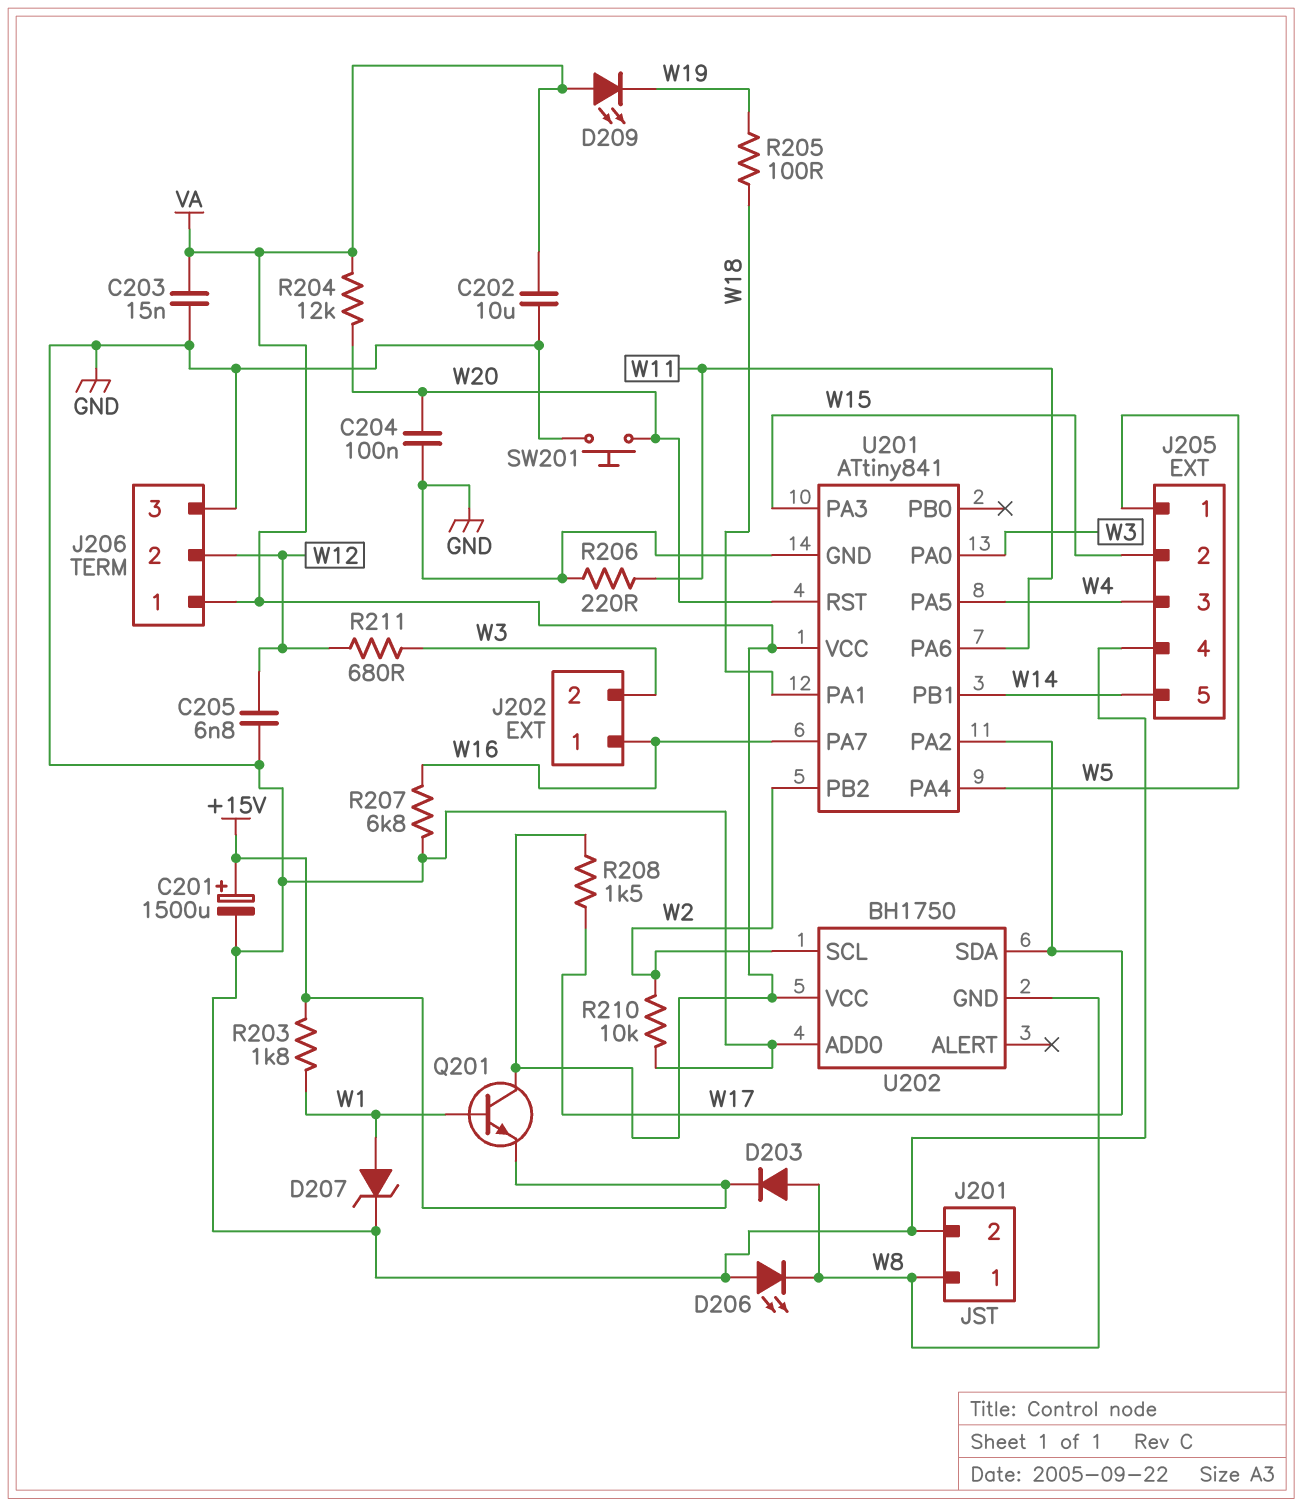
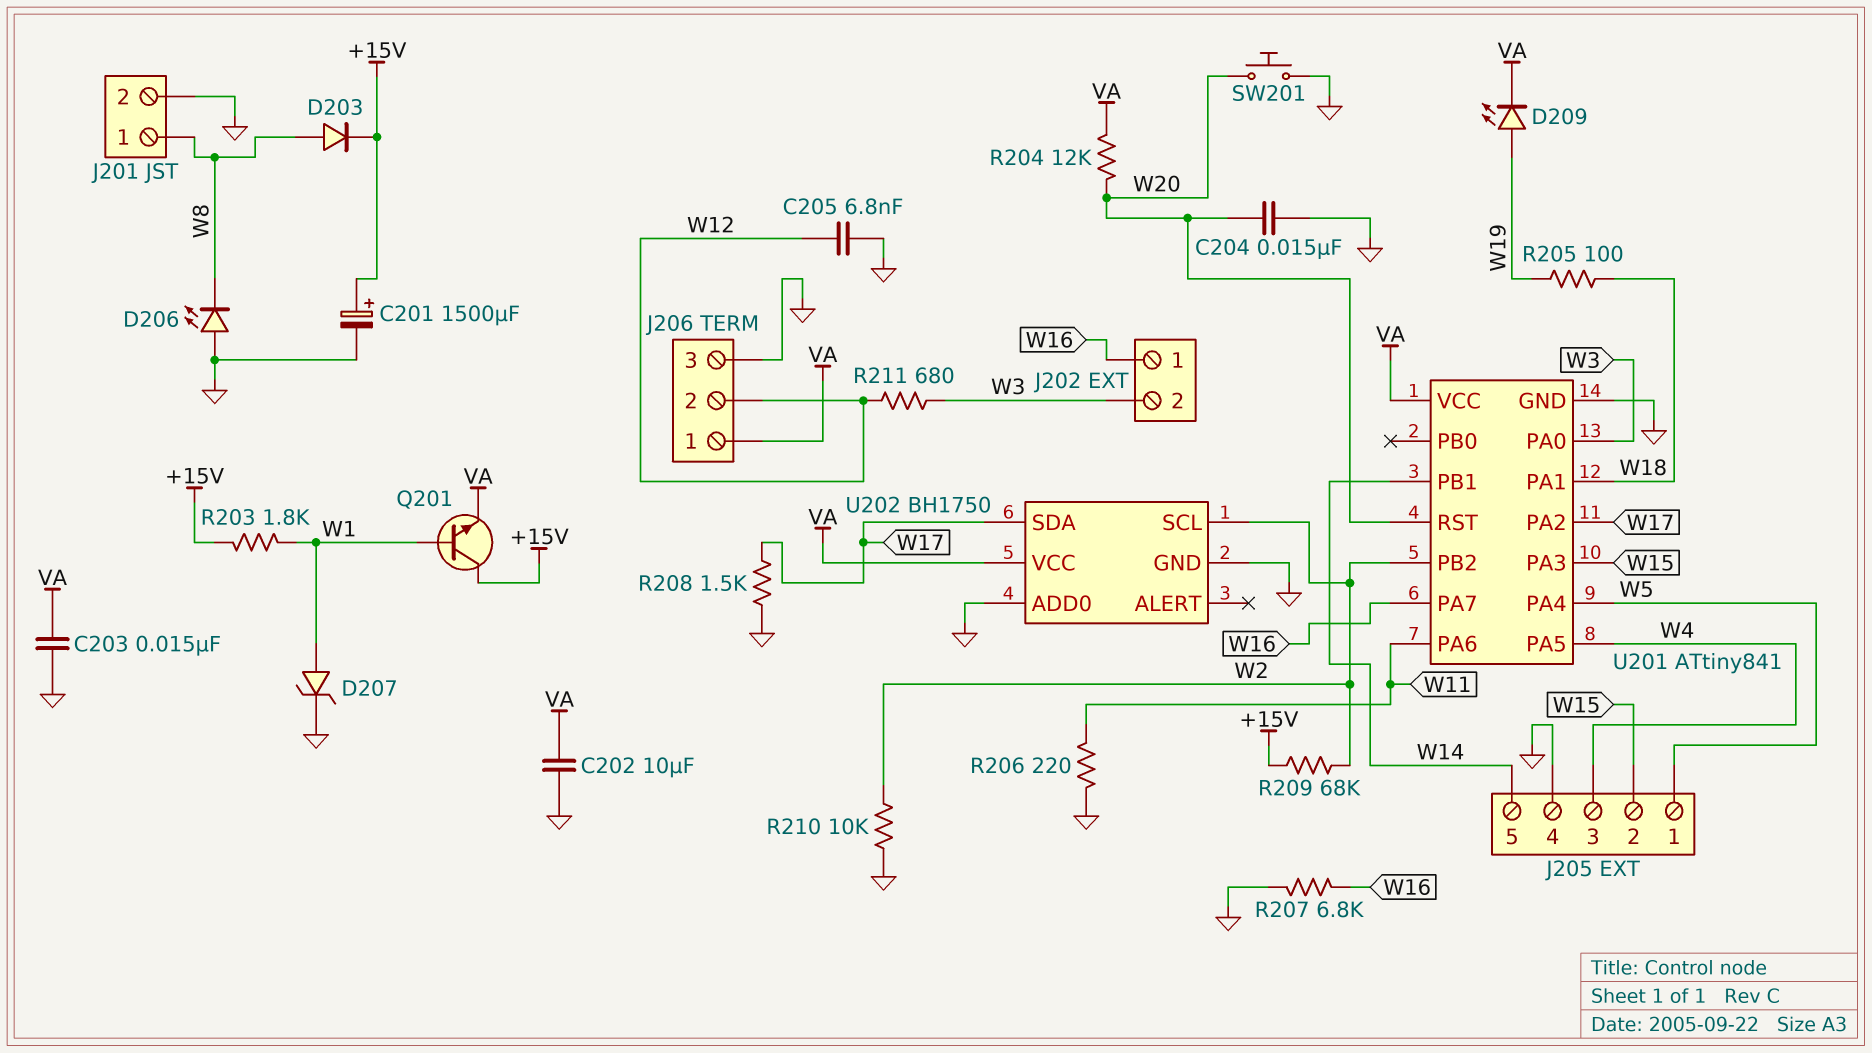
C204: 100nF (GND, W20) -> 15nF (GND, W20)
D209: LED (A VA, K W19) -> LED (A W19, K VA)
Q201: NPN (B W1, C VA, E +15V) -> NPN (B W1, C +15V, E VA)
R208: 1.5k (VA, W17) -> 1.5k (GND, W17)
R209: none -> 68k (+15V, W2)
U202 pin GND: W8 -> GND

